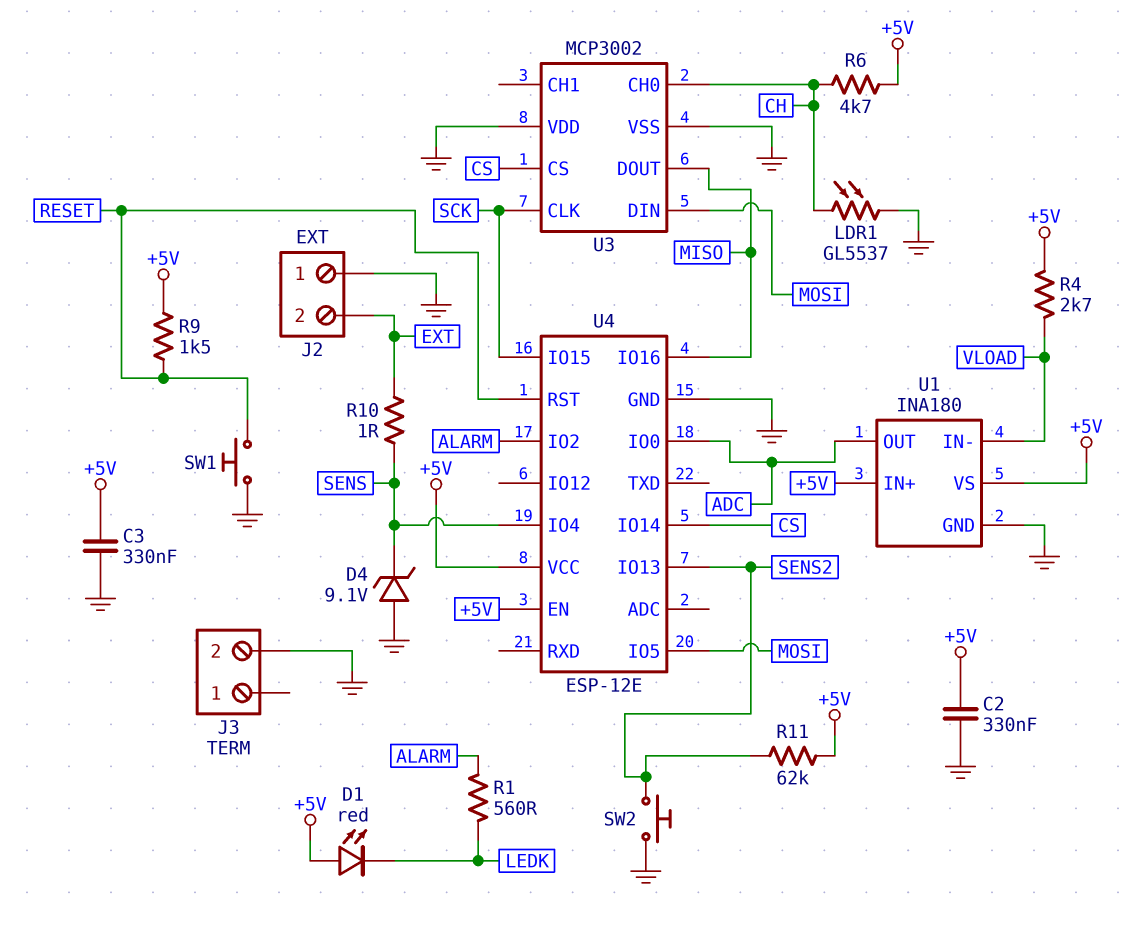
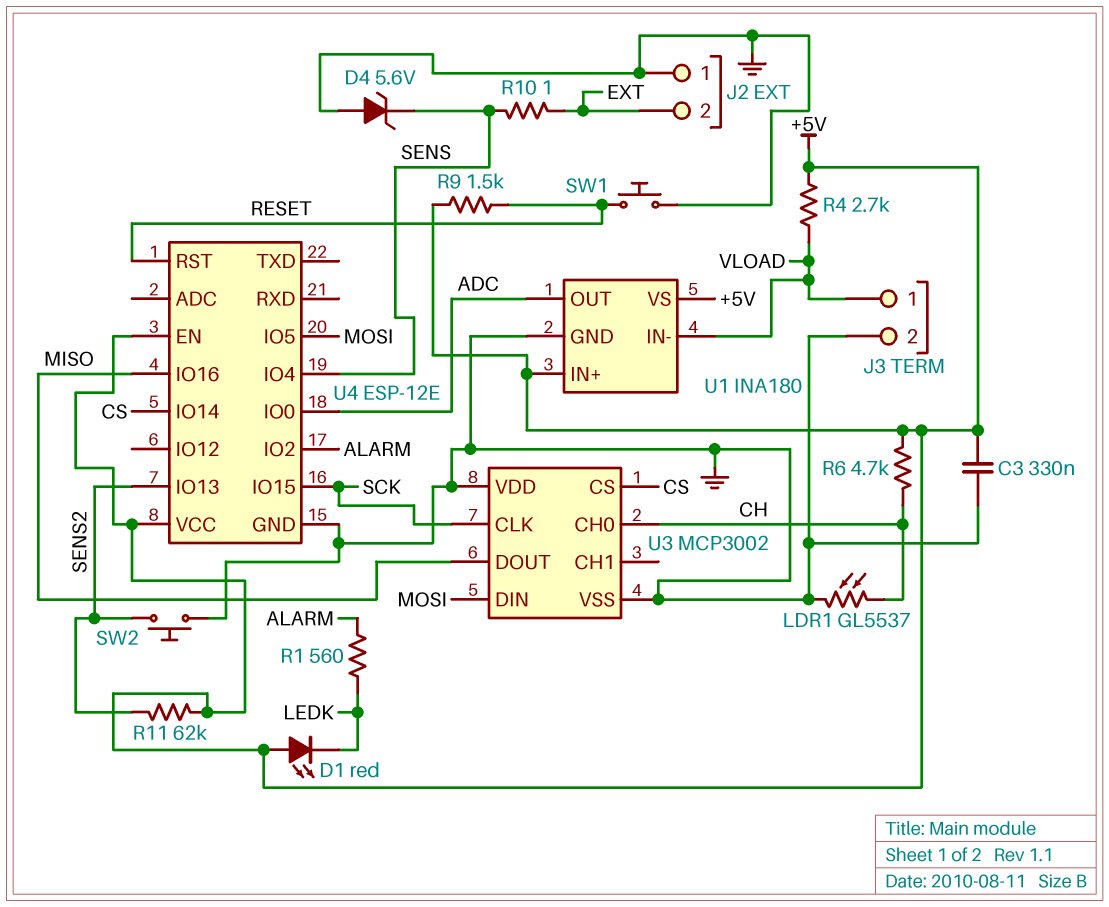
C2: 330nF (+5V, GND) -> none
D4: zener 9.1V (A GND, K SENS) -> zener 5.6V (A GND, K SENS)
J3 pin 1: none -> VLOAD

